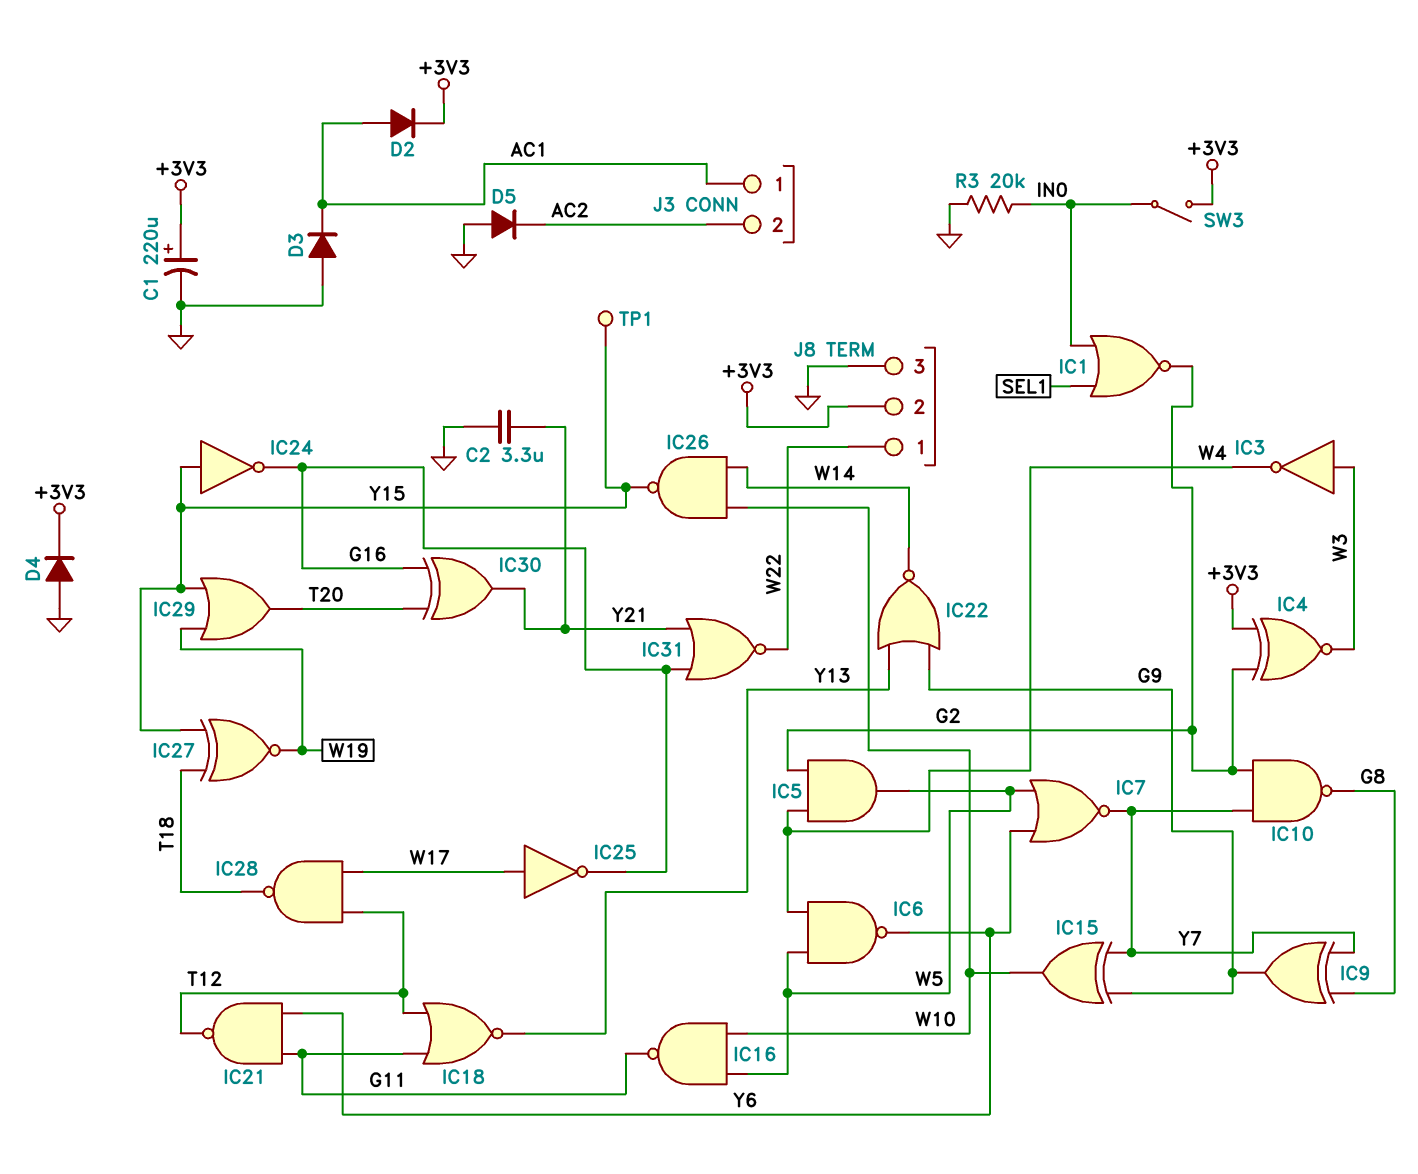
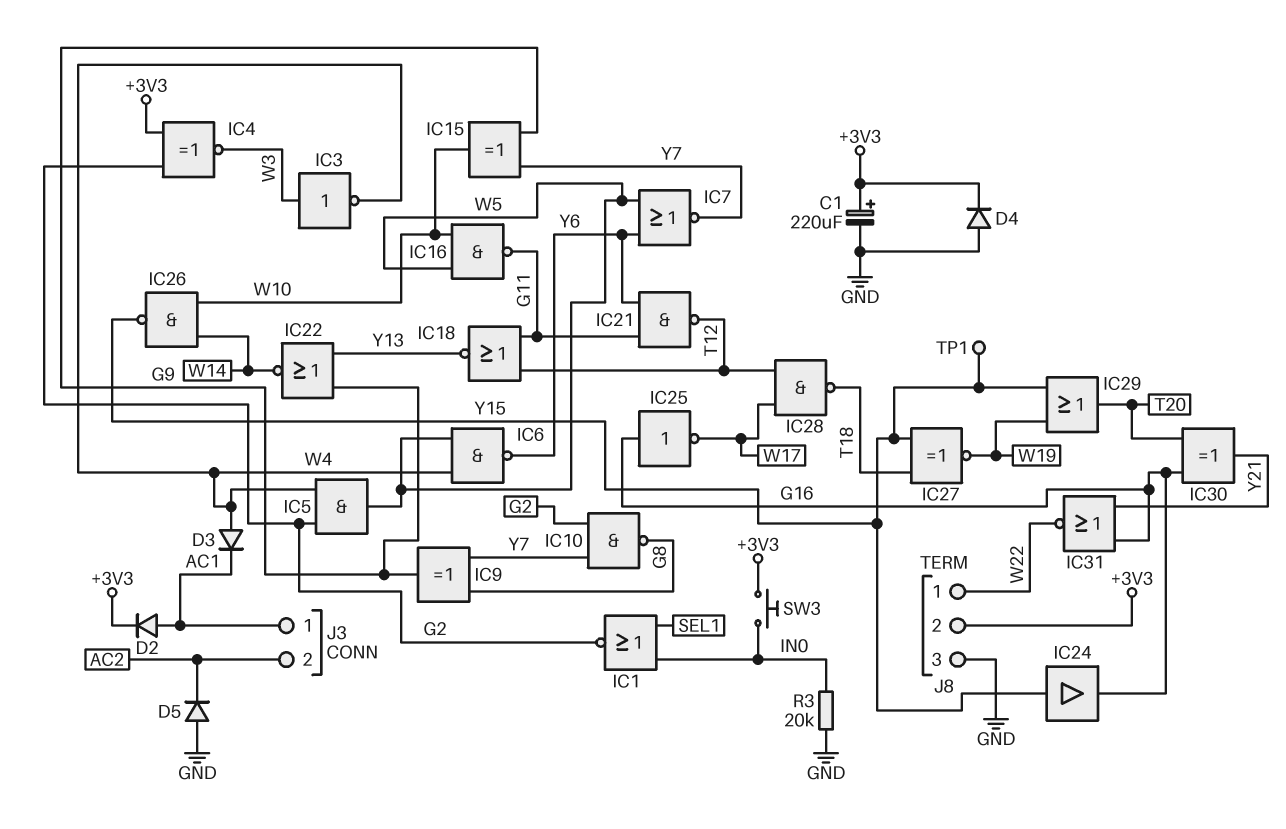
C2: 3.3uF (GND, Y21) -> none
D3: diode (A GND, K AC1) -> diode (A W4, K AC1)
IC24: NOT (in Y15, out G16) -> buffer (in Y15, out G16)
IC25: NOT (in W17, out G16) -> NOT (in G16, out W17)
SW3: switch (+3V3, IN0) -> button (+3V3, IN0)

